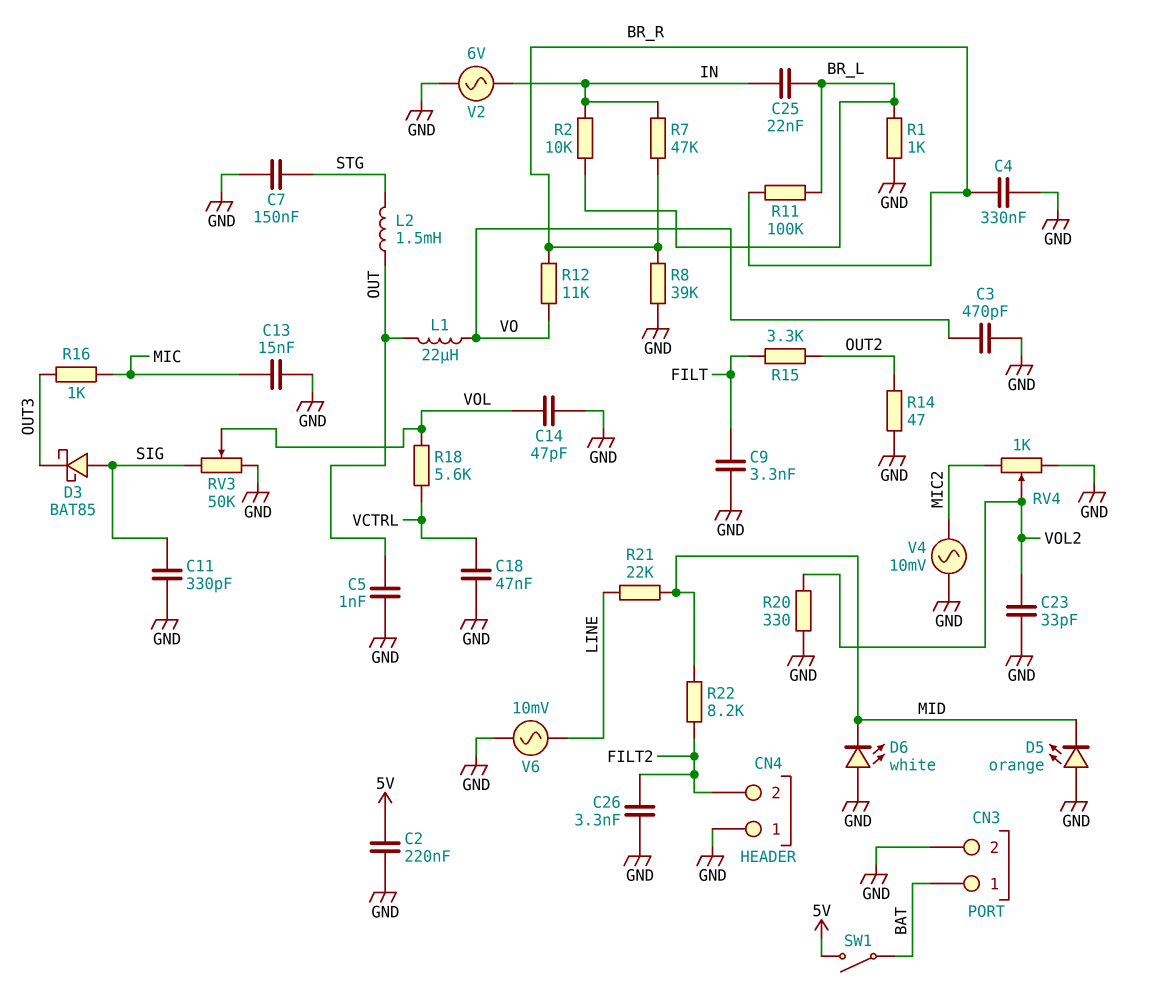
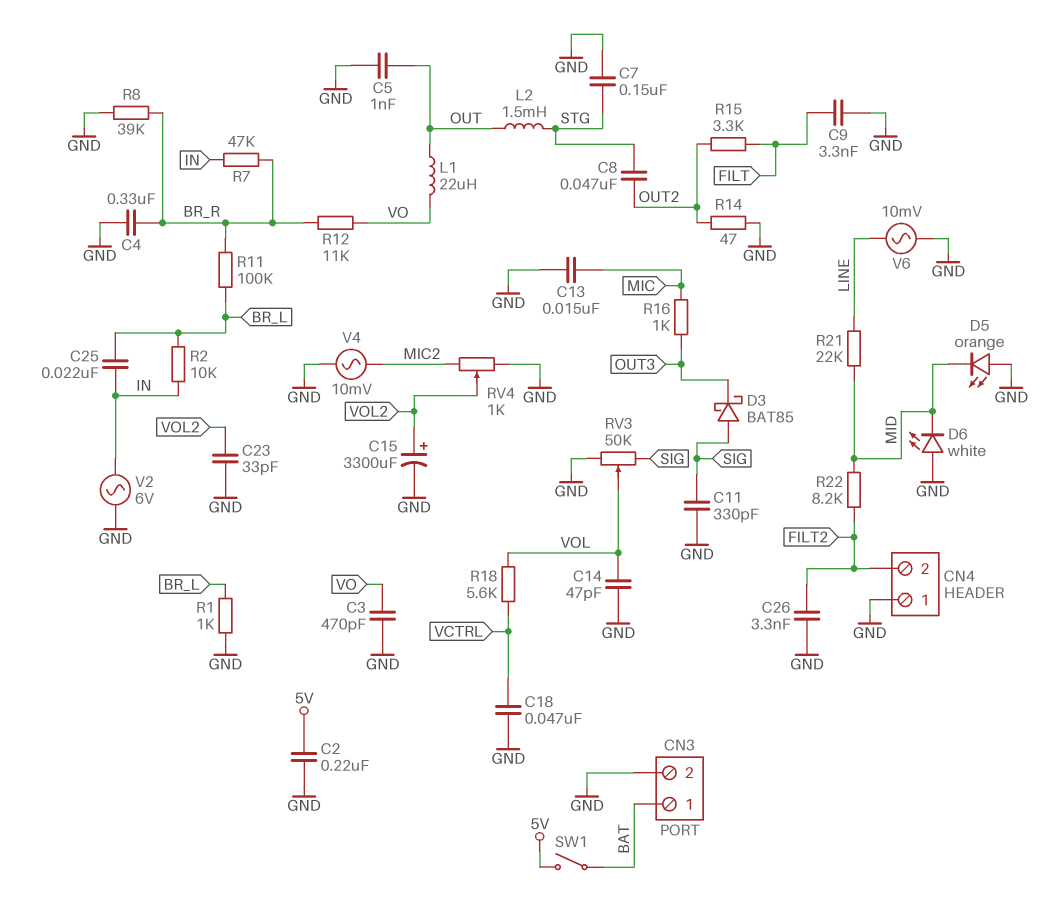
C8: none -> 47nF (OUT2, STG)
C15: none -> 3300uF (plus VOL2, minus GND)
R20: 330 (GND, VOL2) -> none

